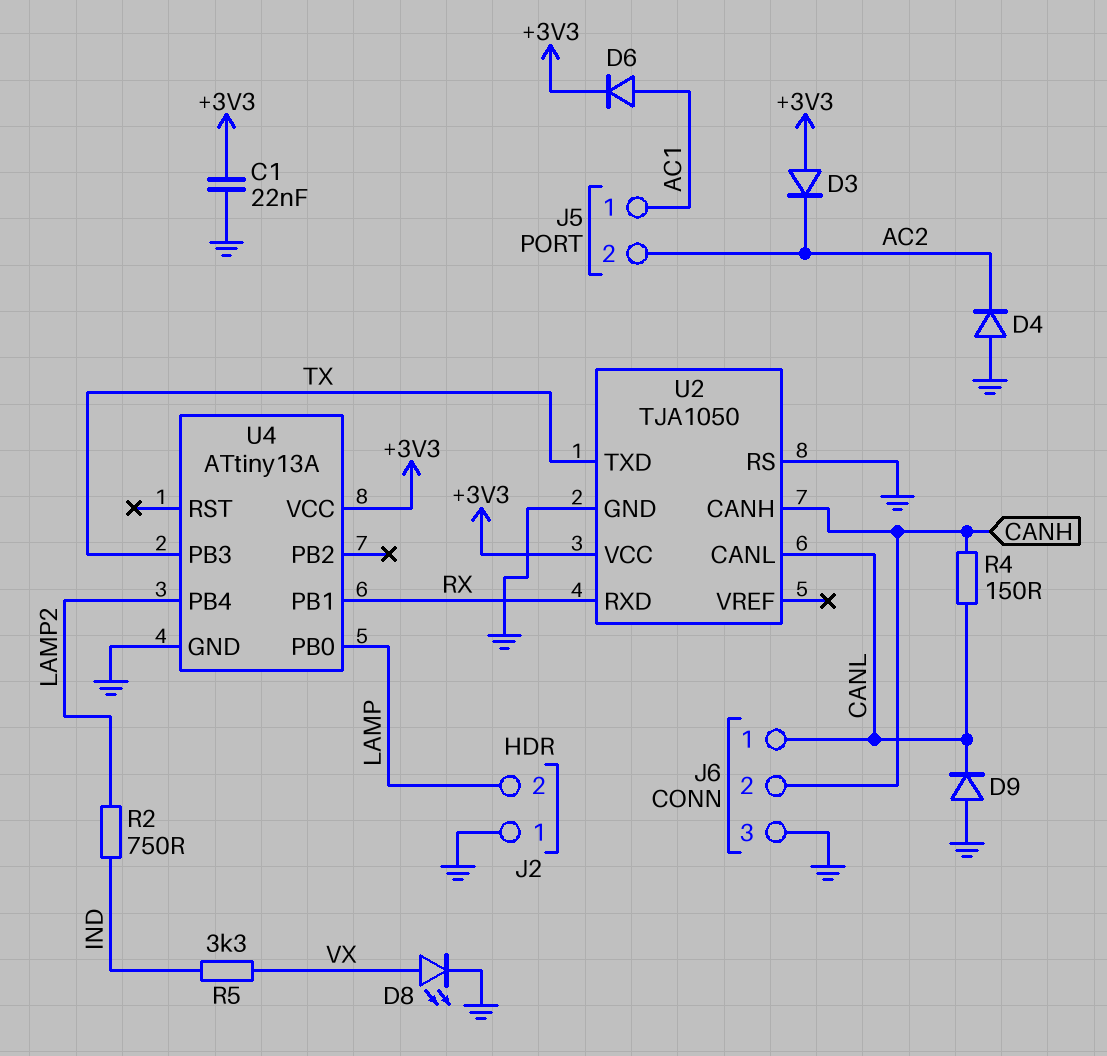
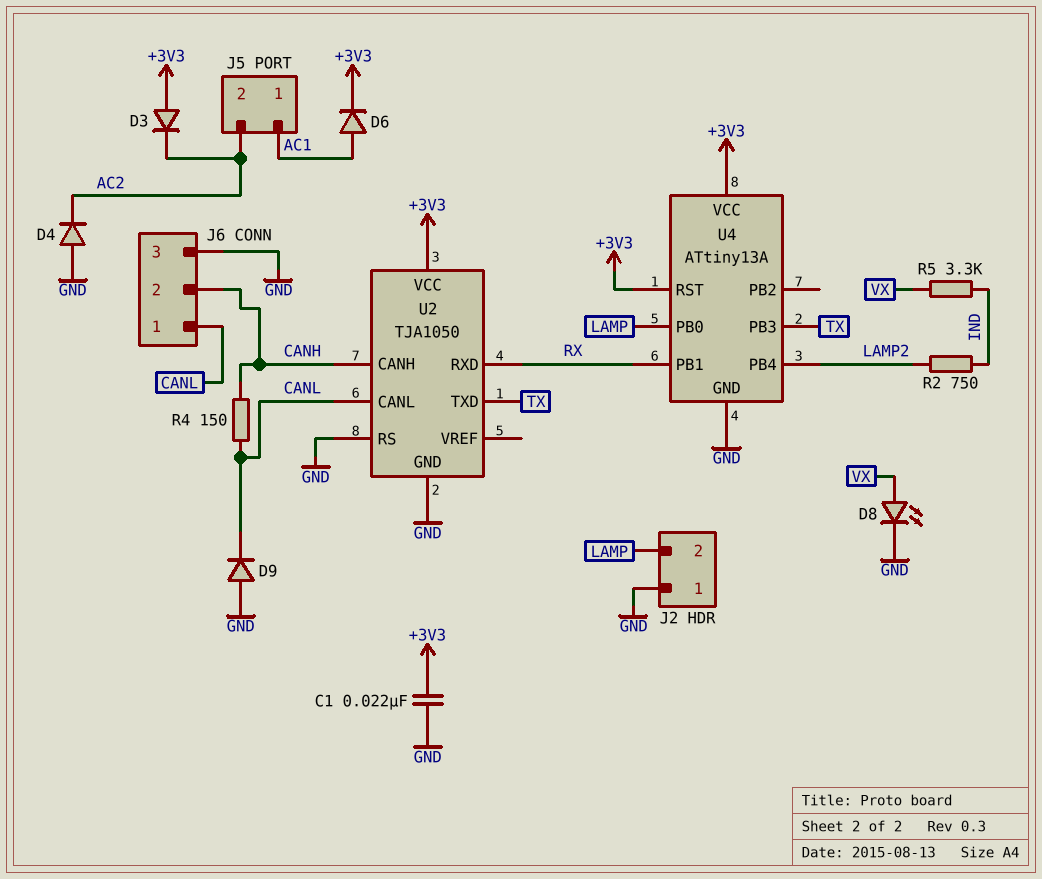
U4 pin RST: none -> +3V3

